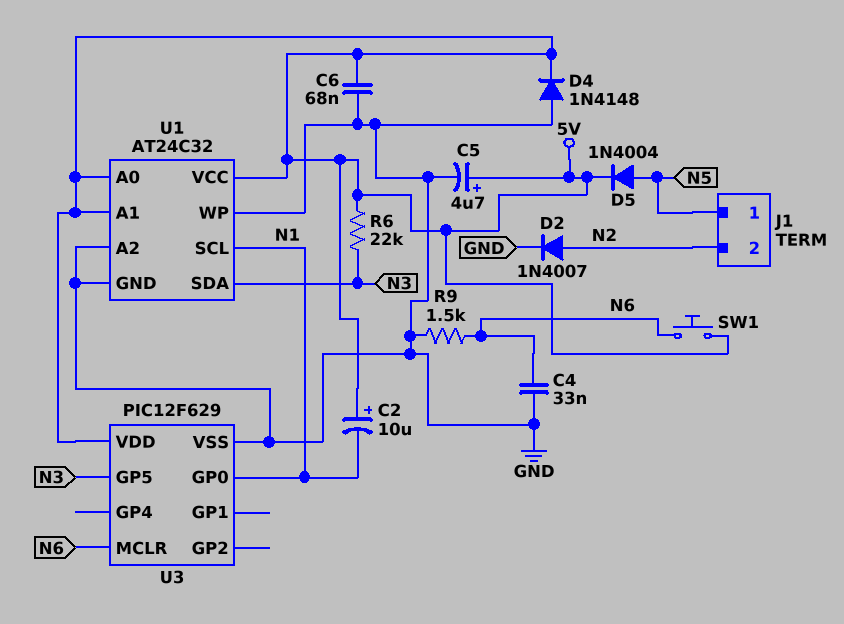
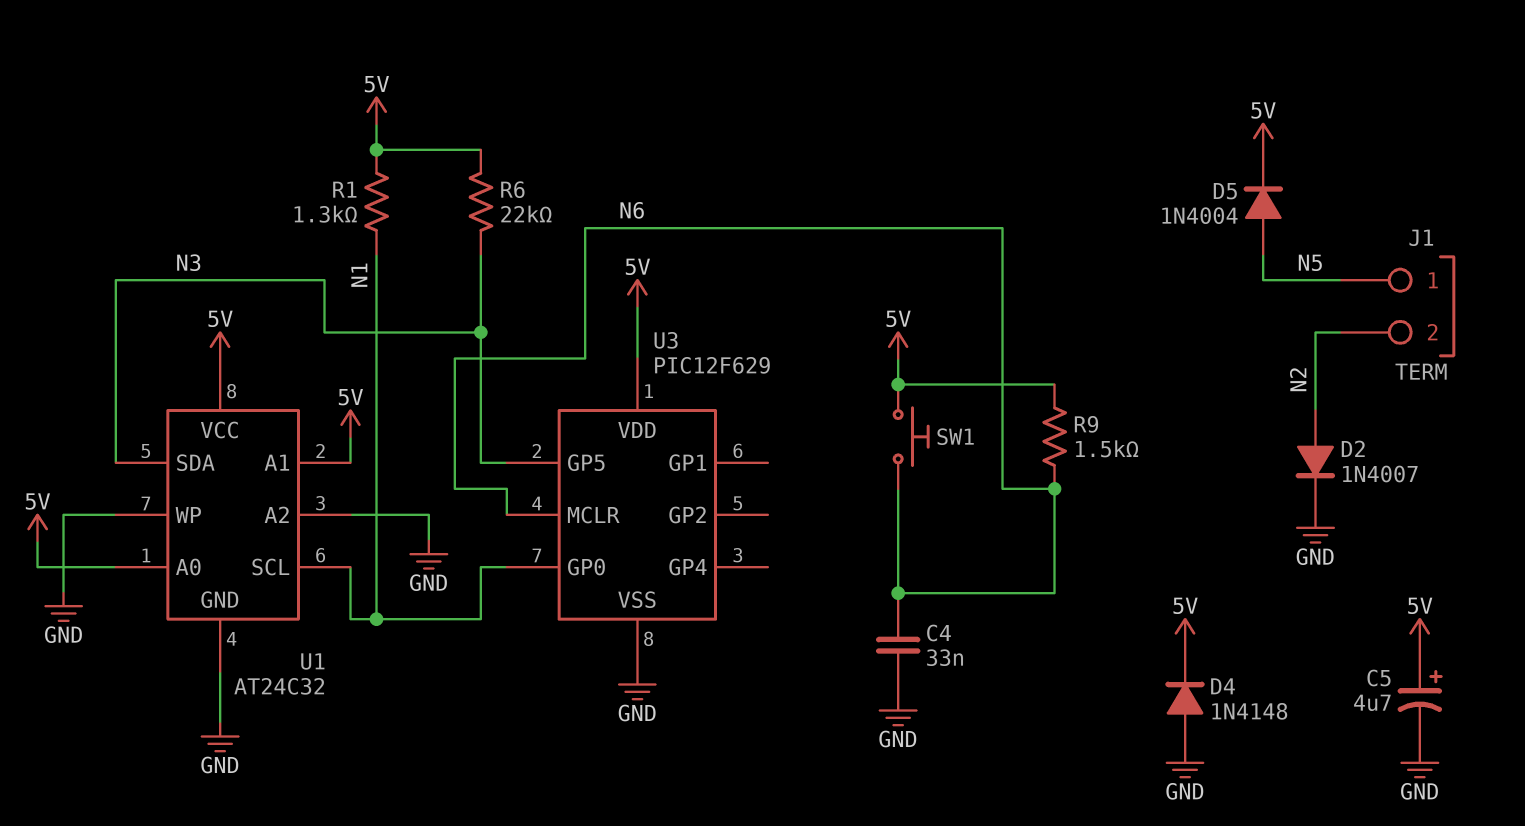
C2: 10uF (plus 5V, minus N1) -> none
C6: 68nF (5V, GND) -> none
R1: none -> 1.3k (5V, N1)
R9: 1.5k (GND, N6) -> 1.5k (5V, N6)

